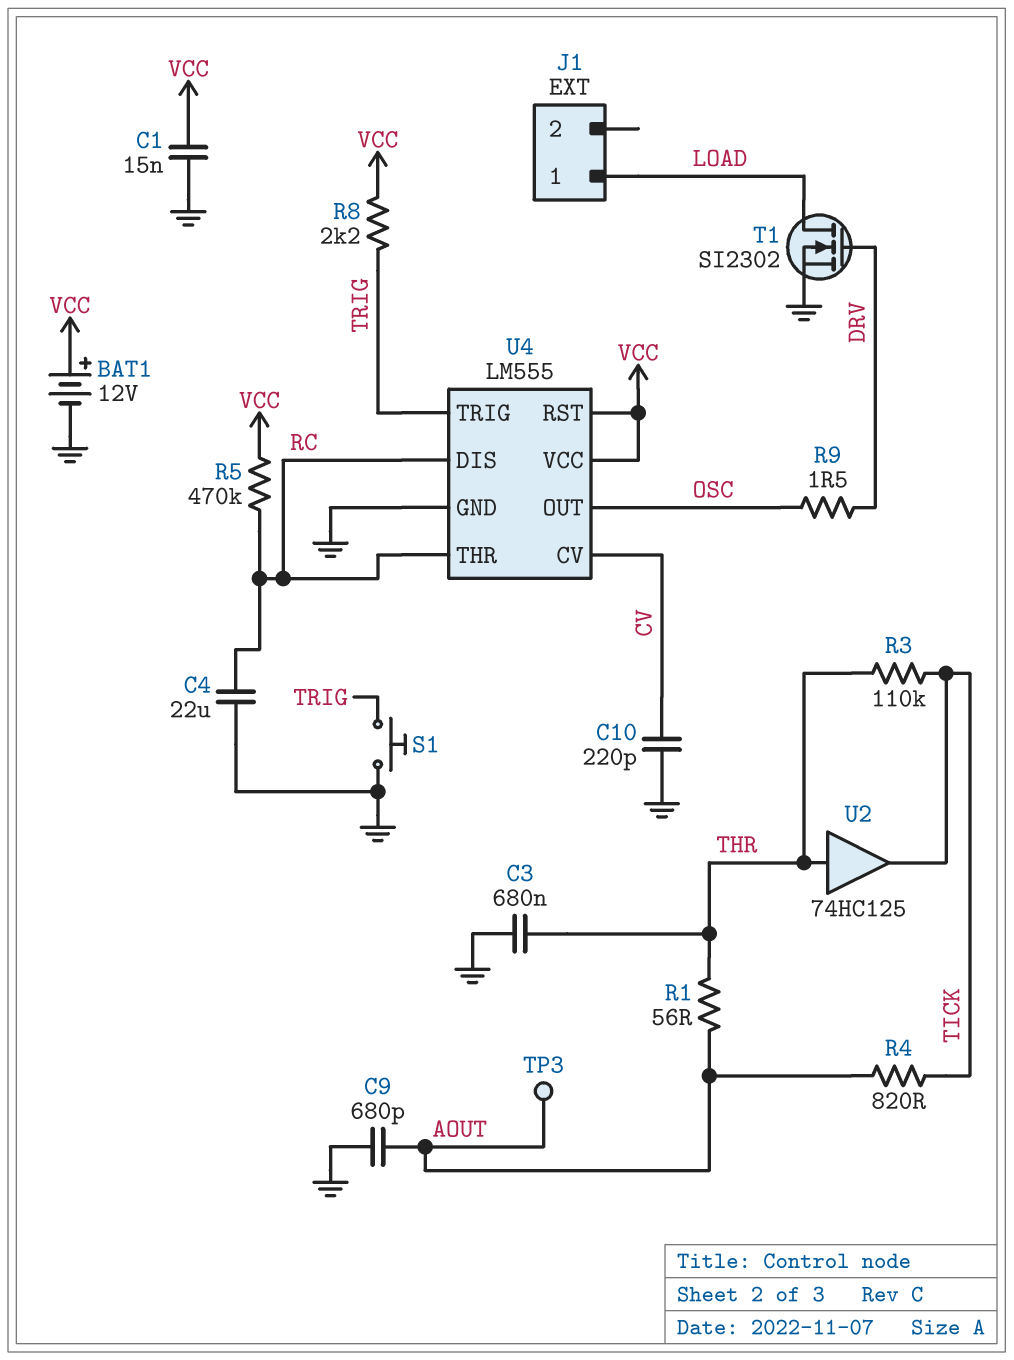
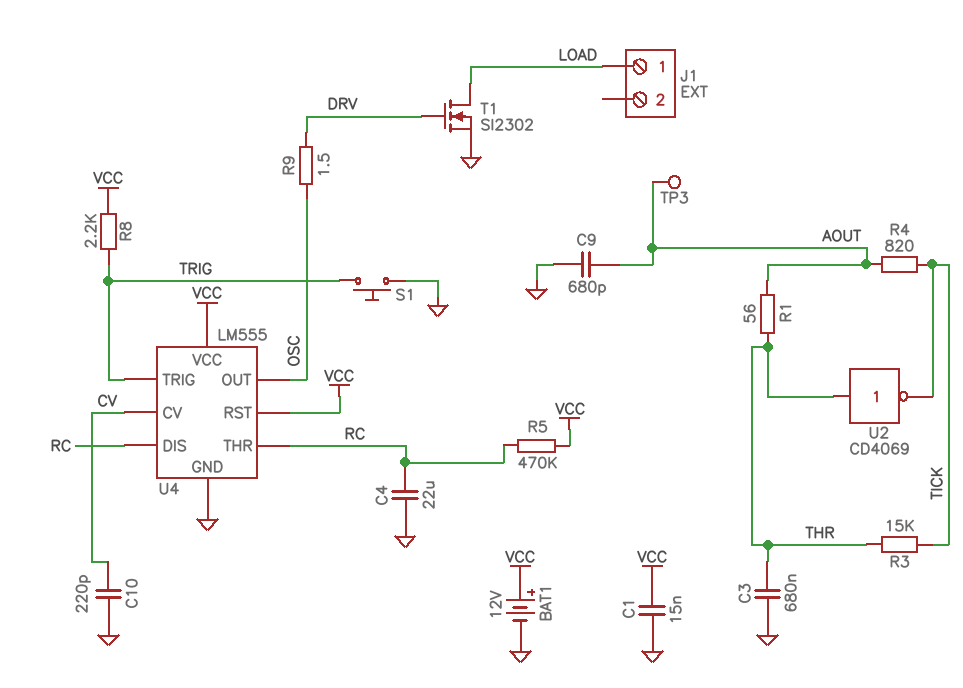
R3: 110k (THR, TICK) -> 15k (THR, TICK)
U2: buffer 74HC125 (in THR, out TICK) -> NOT CD4069 (in THR, out TICK)

